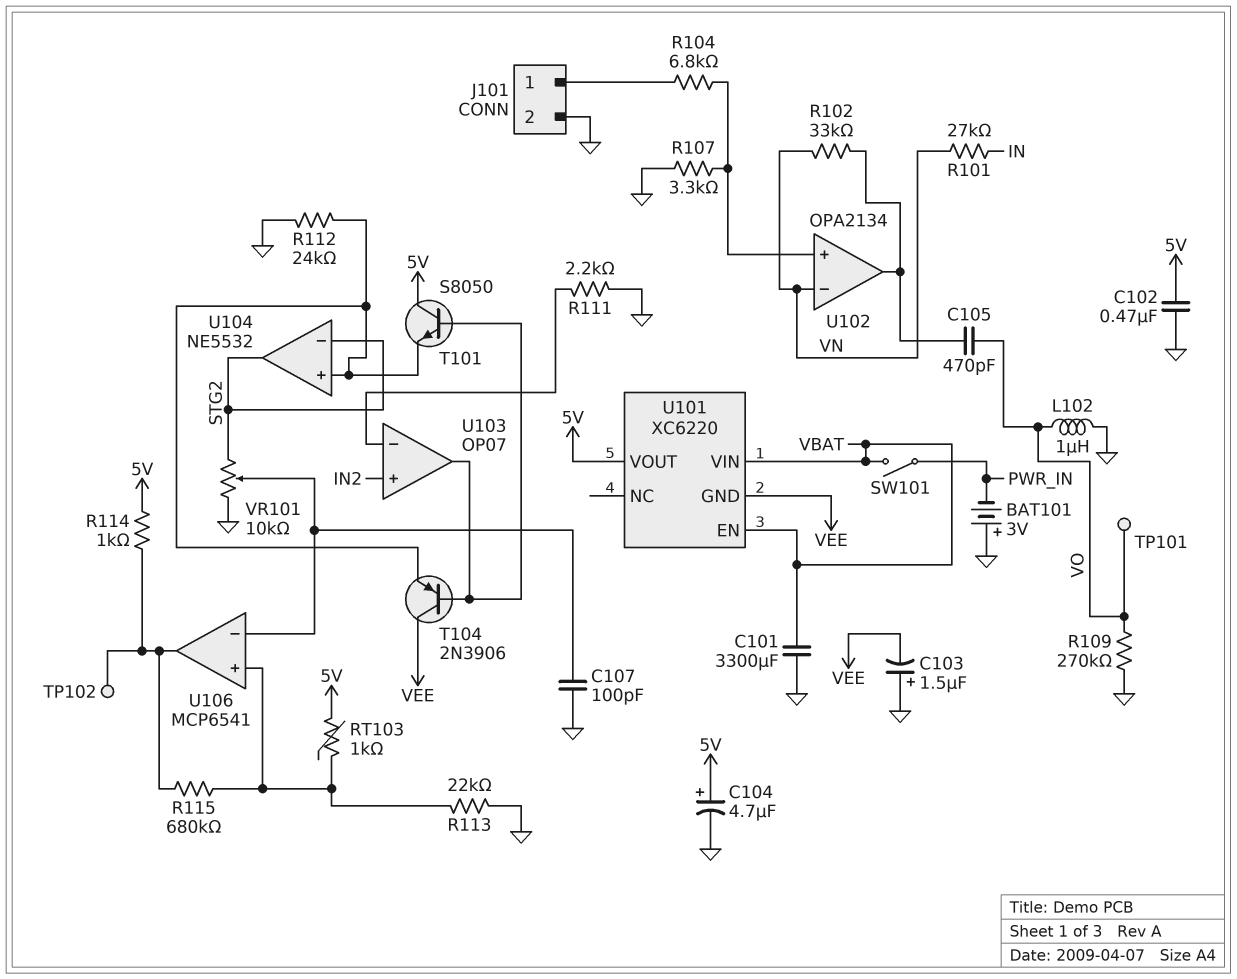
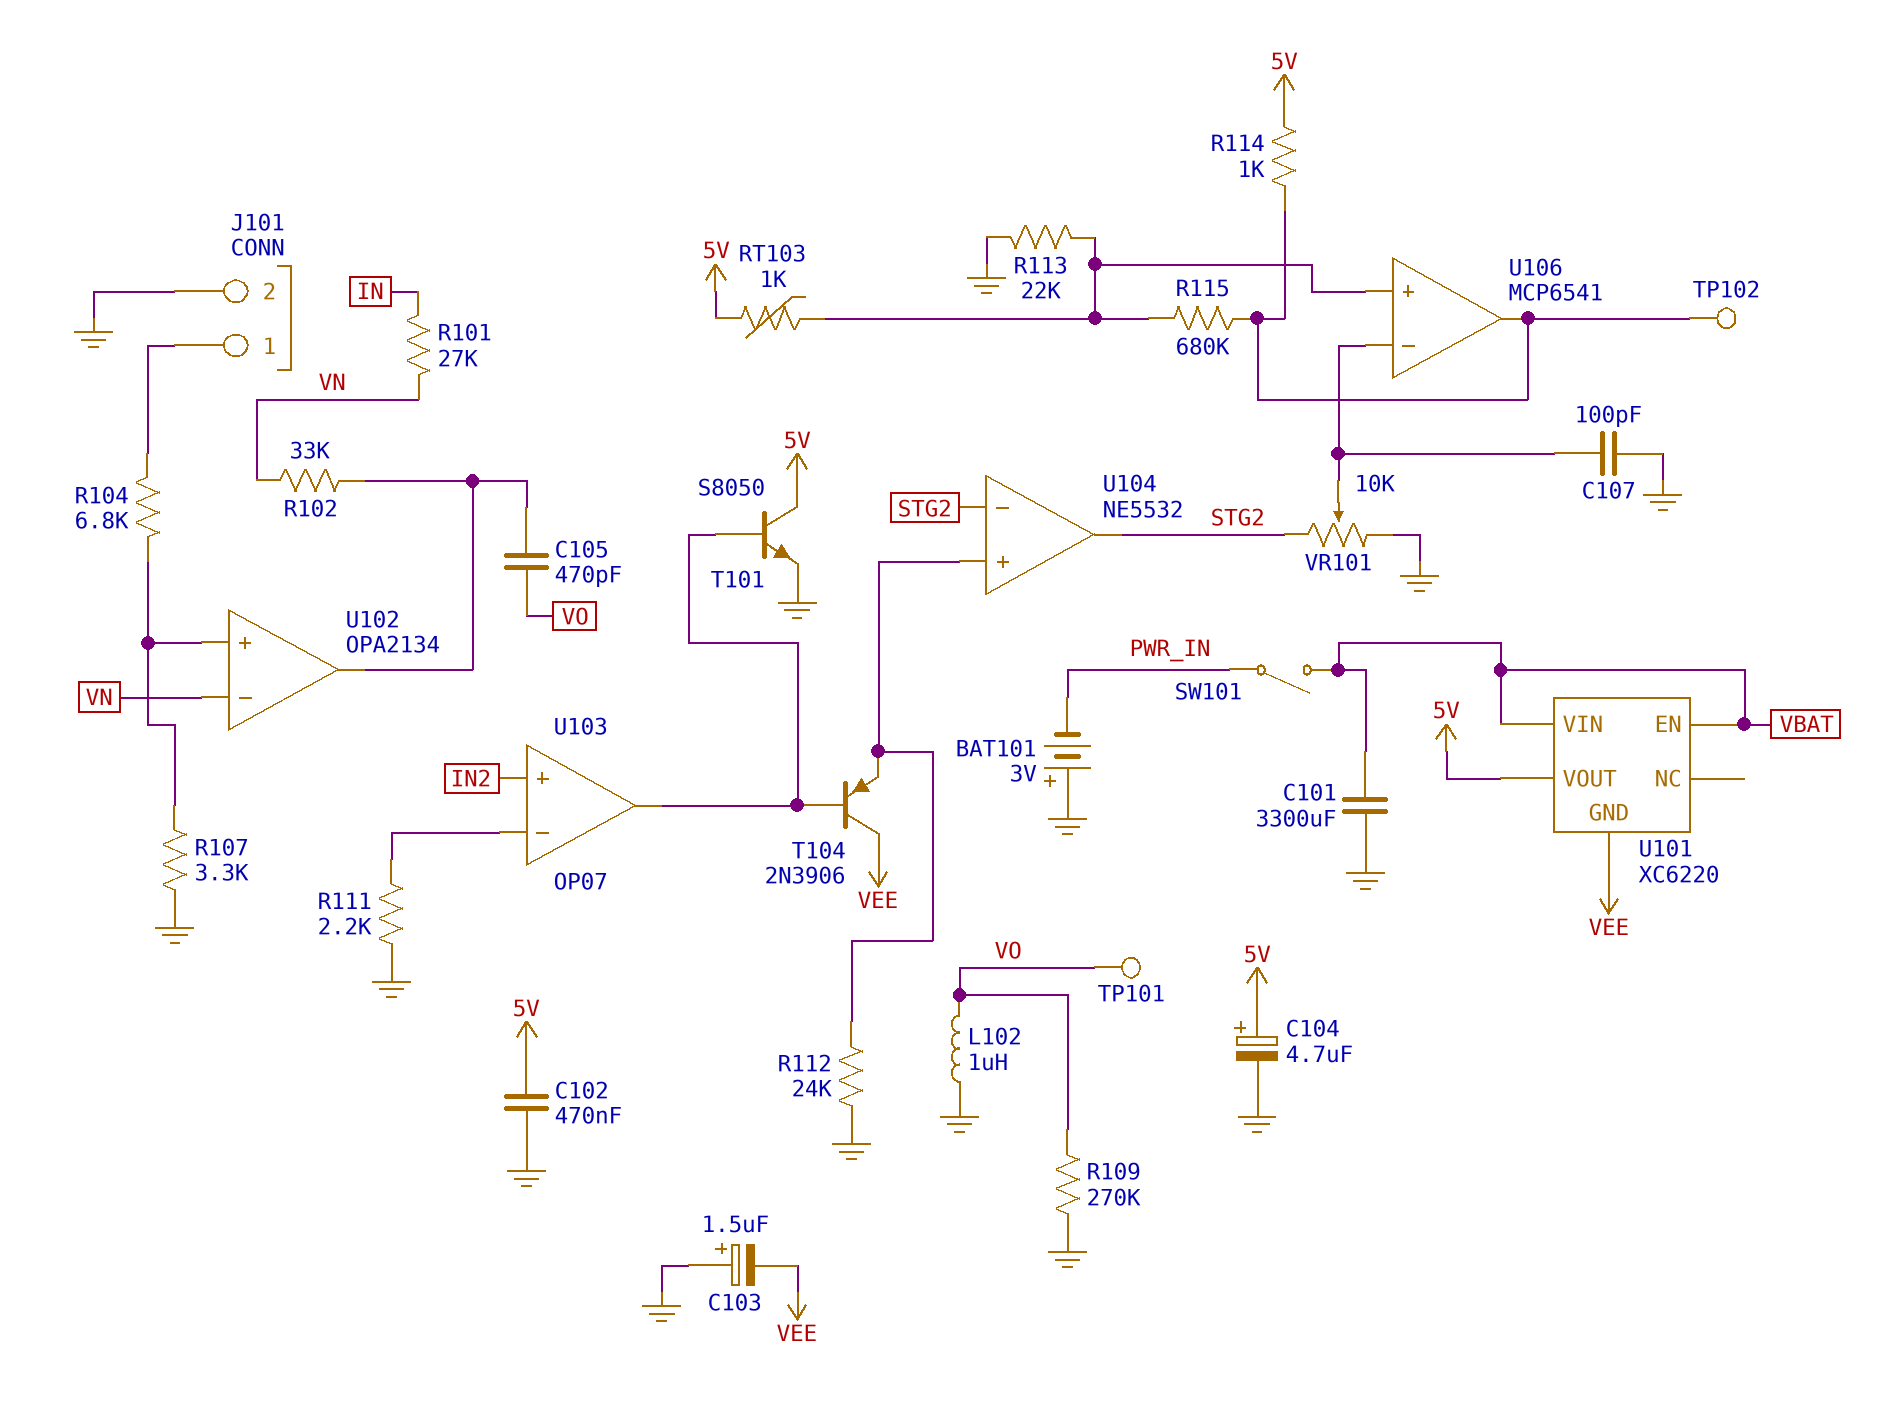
T101: NPN S8050 (B U103/out, C 5V, E U104/in+) -> NPN S8050 (B U103/out, C 5V, E GND)

